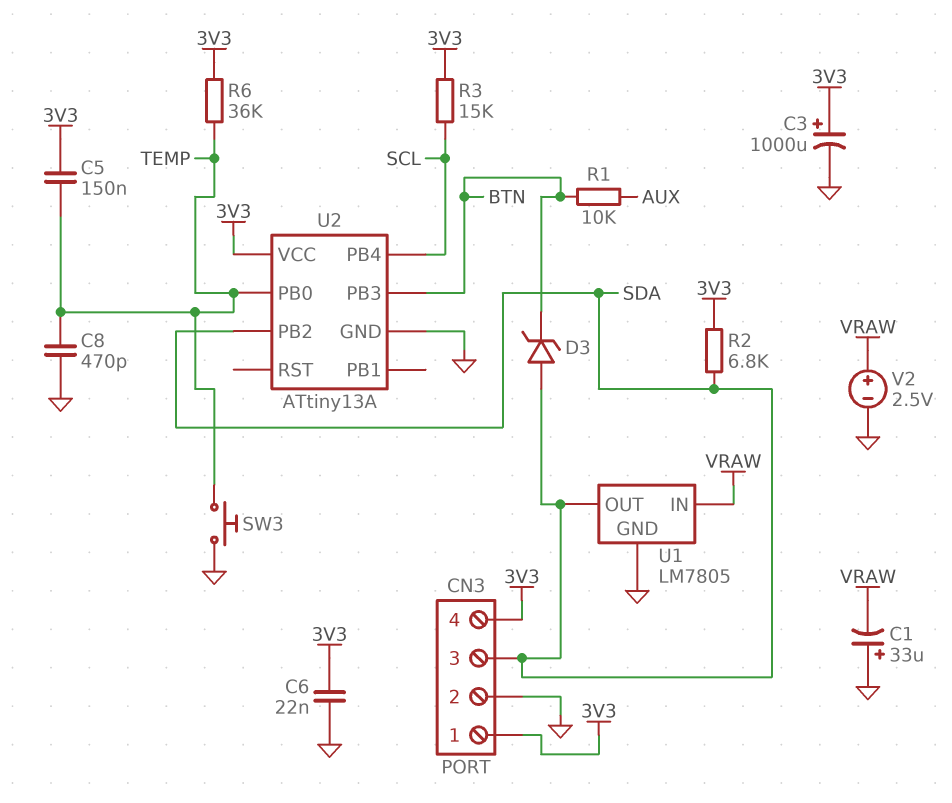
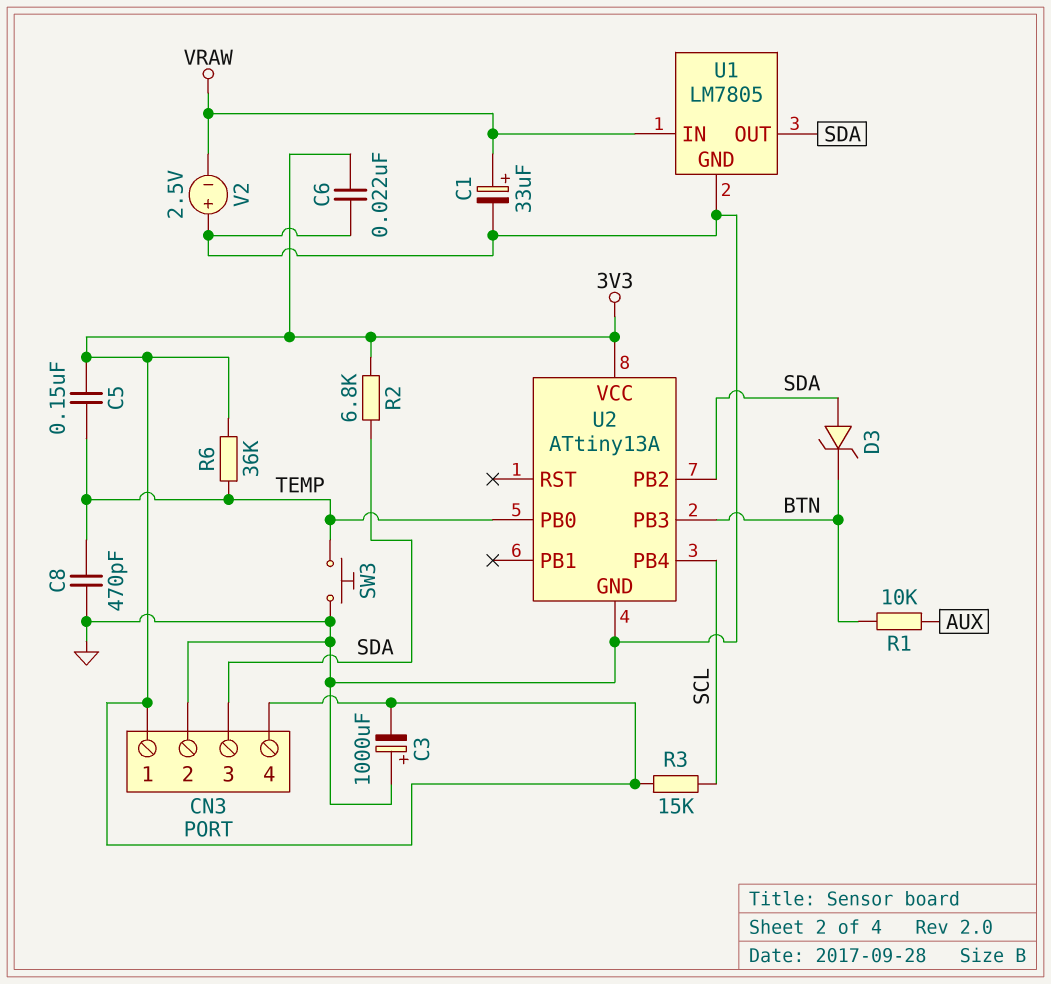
C1: 33uF (plus GND, minus VRAW) -> 33uF (plus VRAW, minus GND)
C3: 1000uF (plus 3V3, minus GND) -> 1000uF (plus GND, minus 3V3)
V2: 2.5V (plus VRAW, minus GND) -> 2.5V (plus GND, minus VRAW)

